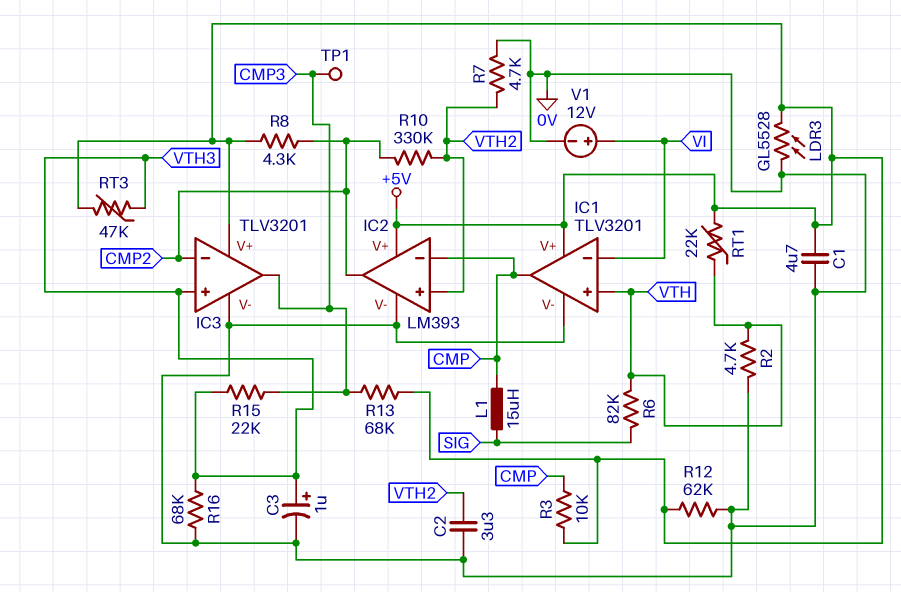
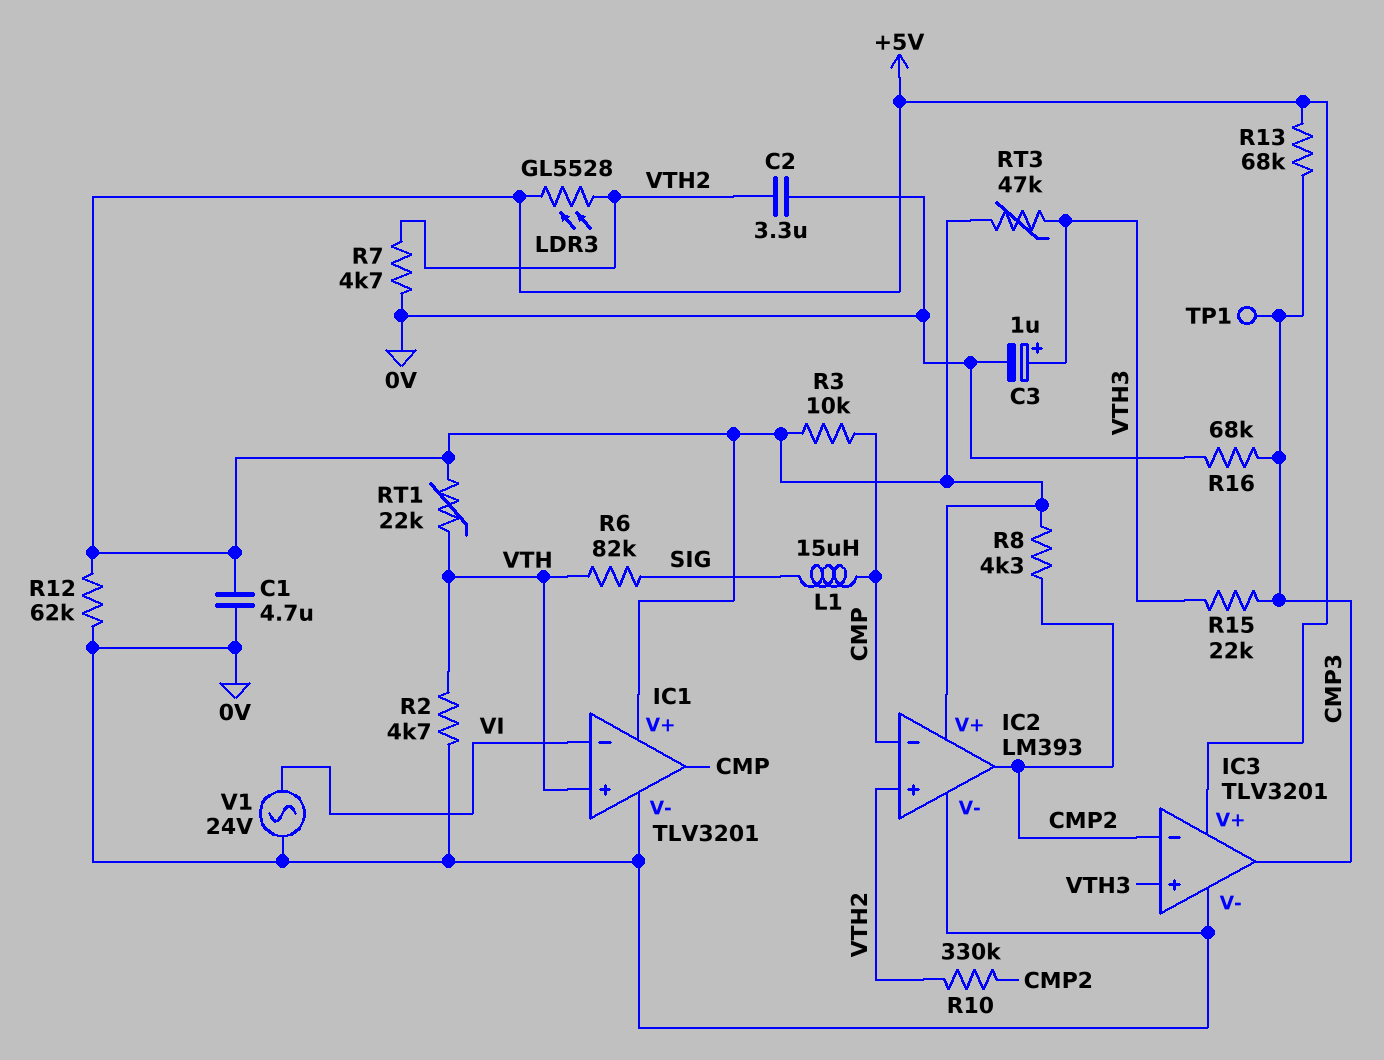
LDR3: GL5528 (+5V, 0V) -> GL5528 (+5V, VTH2)
R16: 68k (0V, VTH3) -> 68k (0V, CMP3)
V1: 12V (plus VI, minus 0V) -> AC 24V (0V, VI)

